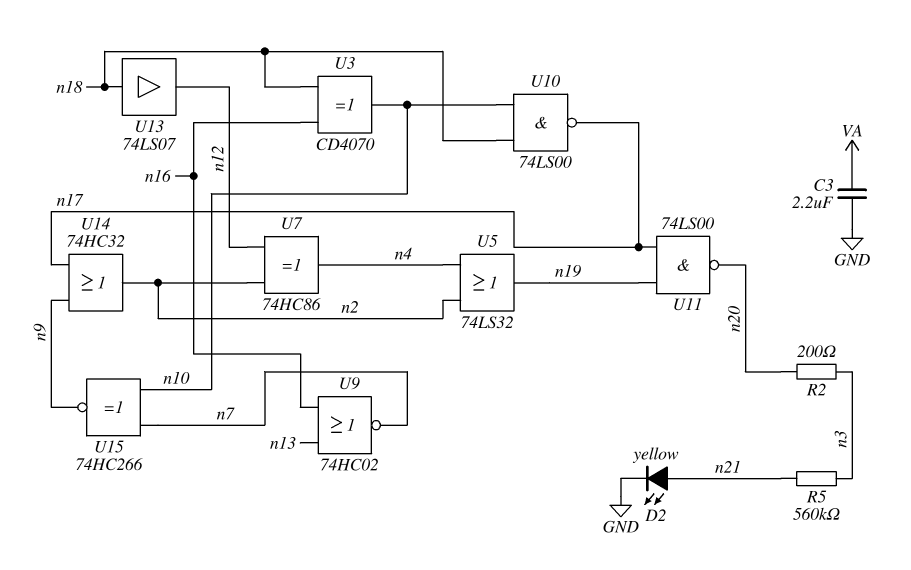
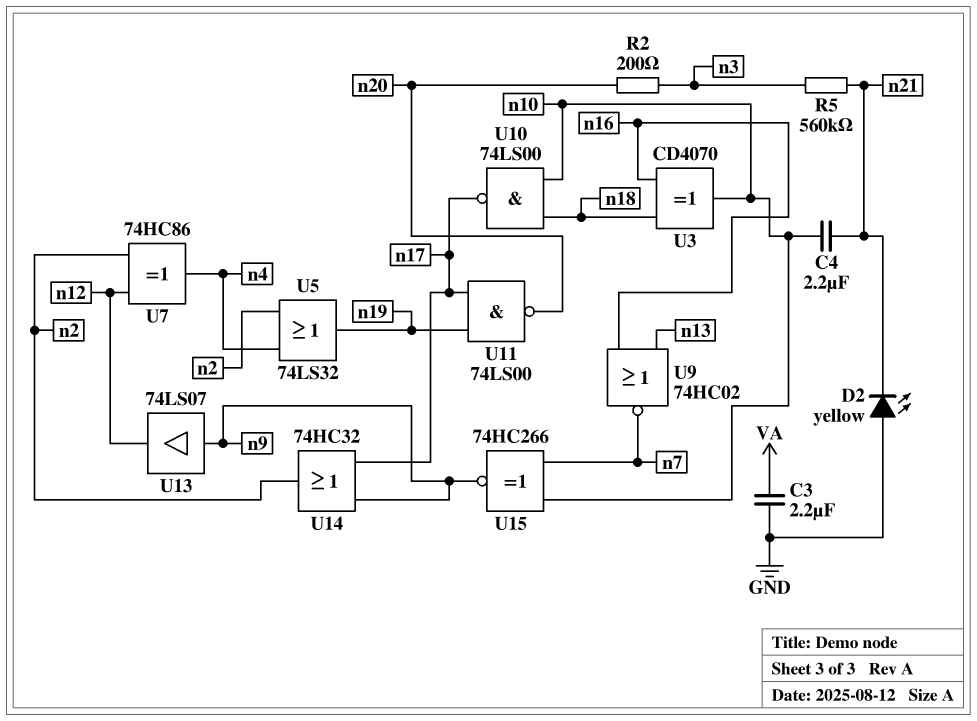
C4: none -> 2.2uF (n10, n21)
D2: LED yellow (A n21, K GND) -> LED yellow (A GND, K n21)
U13: buffer 74LS07 (in n18, out n12) -> buffer 74LS07 (in n9, out n12)

